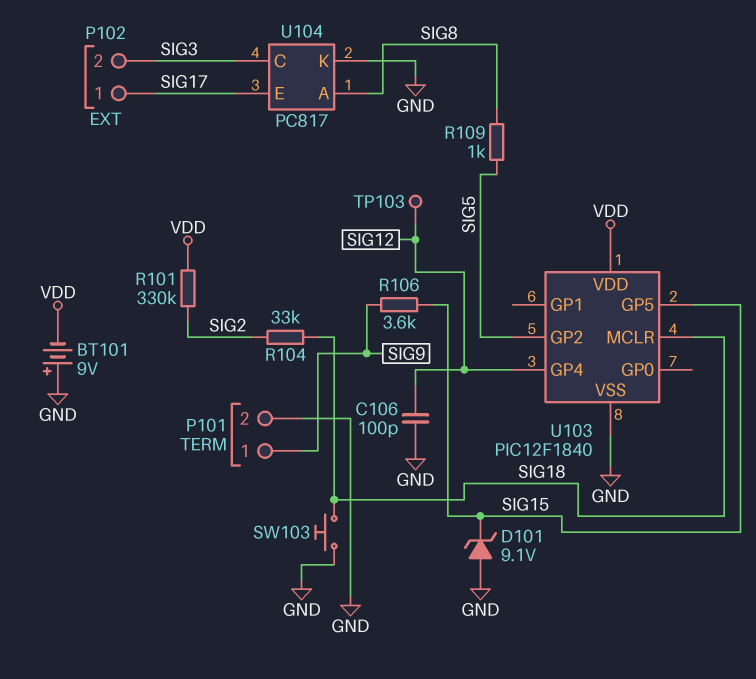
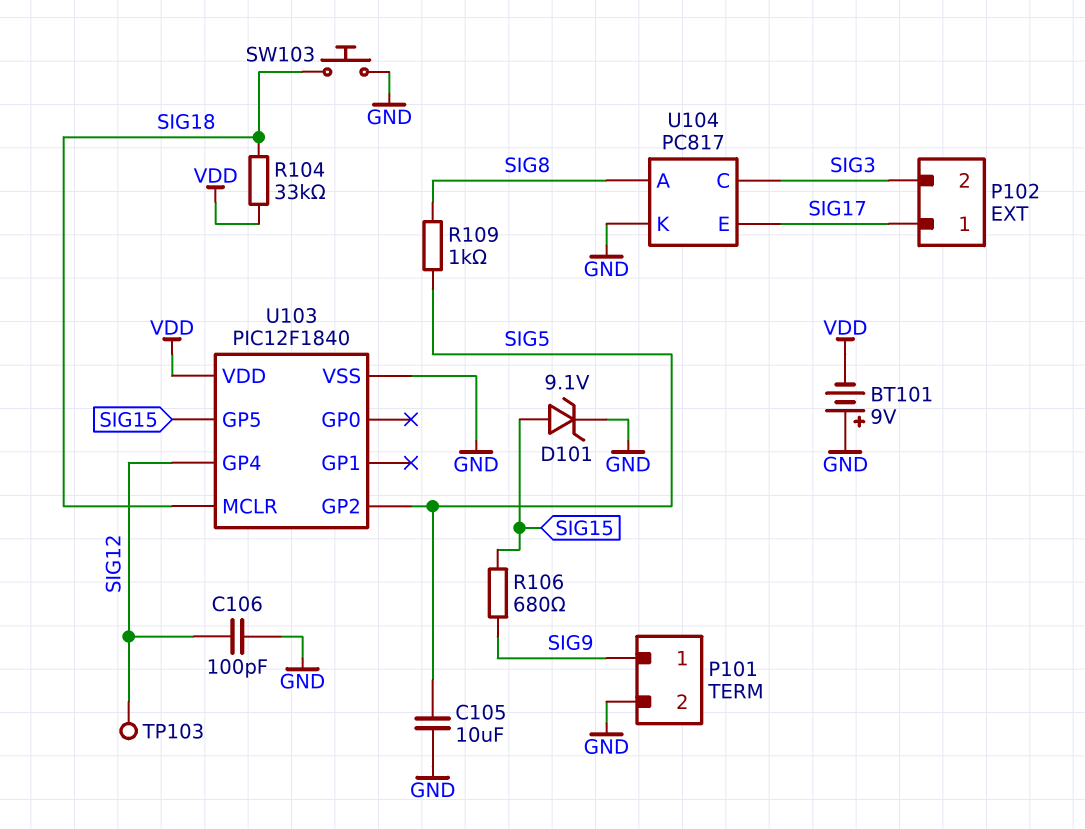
C105: none -> 10uF (GND, SIG5)
D101: zener 9.1V (A GND, K SIG15) -> zener 9.1V (A SIG15, K GND)
R101: 330k (SIG2, VDD) -> none
R104: 33k (SIG2, SIG18) -> 33k (SIG18, VDD)
R106: 3.6k (SIG9, SIG15) -> 680 (SIG9, SIG15)

